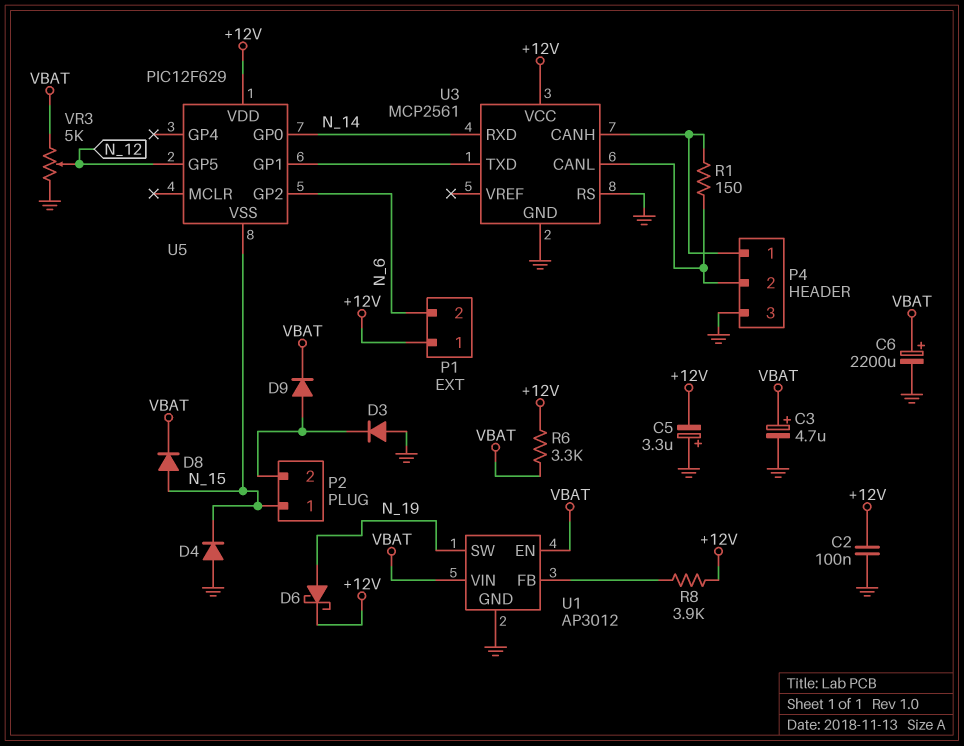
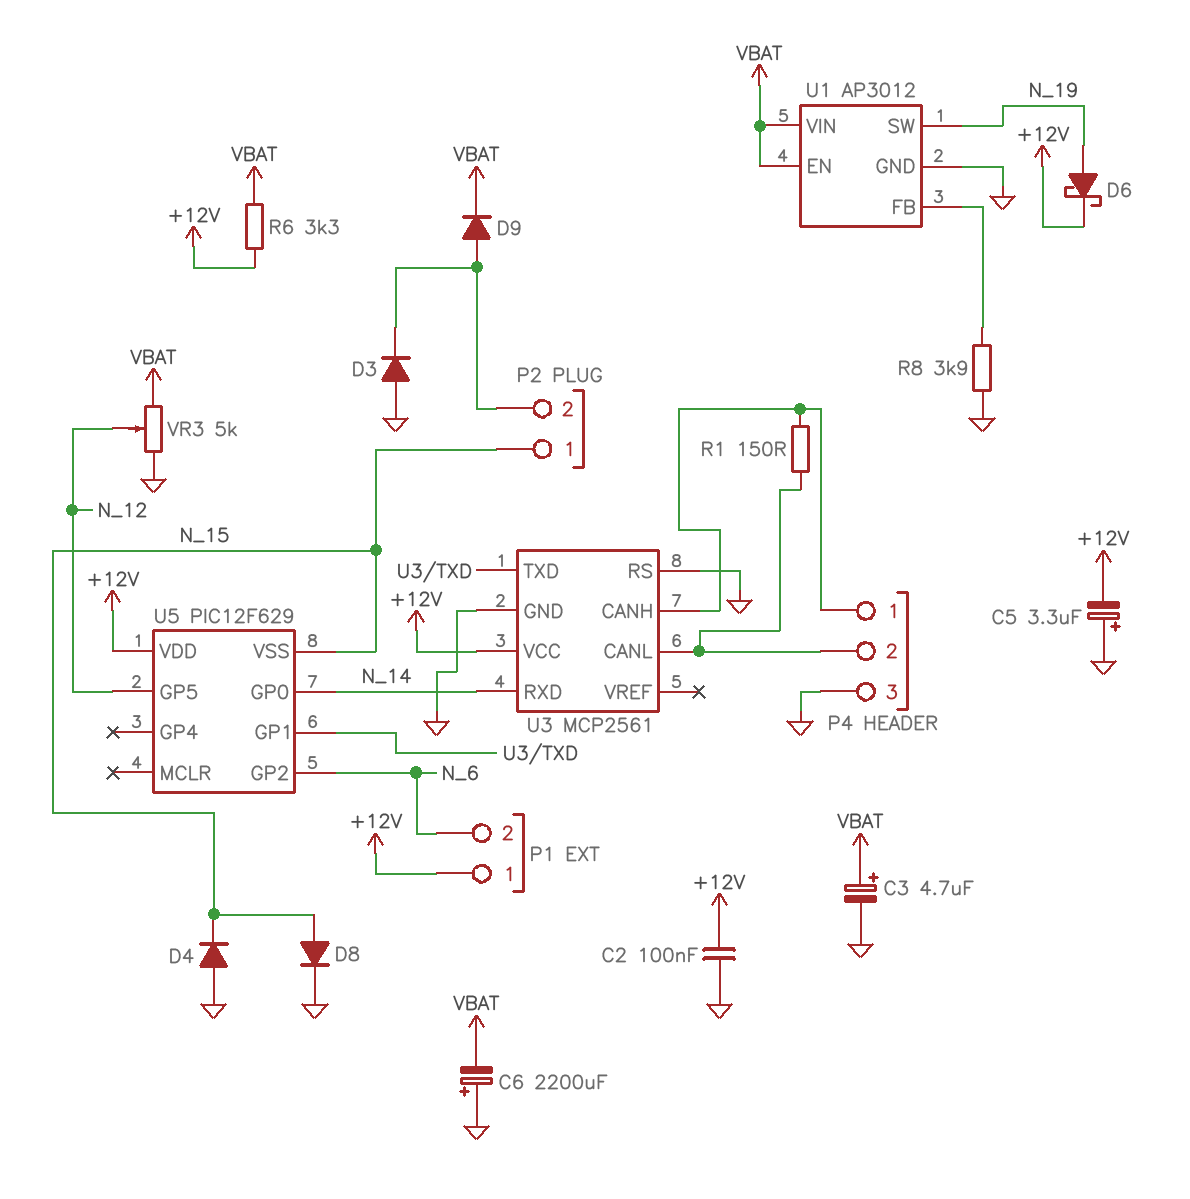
C6: 2200uF (plus VBAT, minus GND) -> 2200uF (plus GND, minus VBAT)
D8: diode (A N_15, K VBAT) -> diode (A N_15, K GND)
R8: 3.9k (+12V, U1/FB) -> 3.9k (GND, U1/FB)

